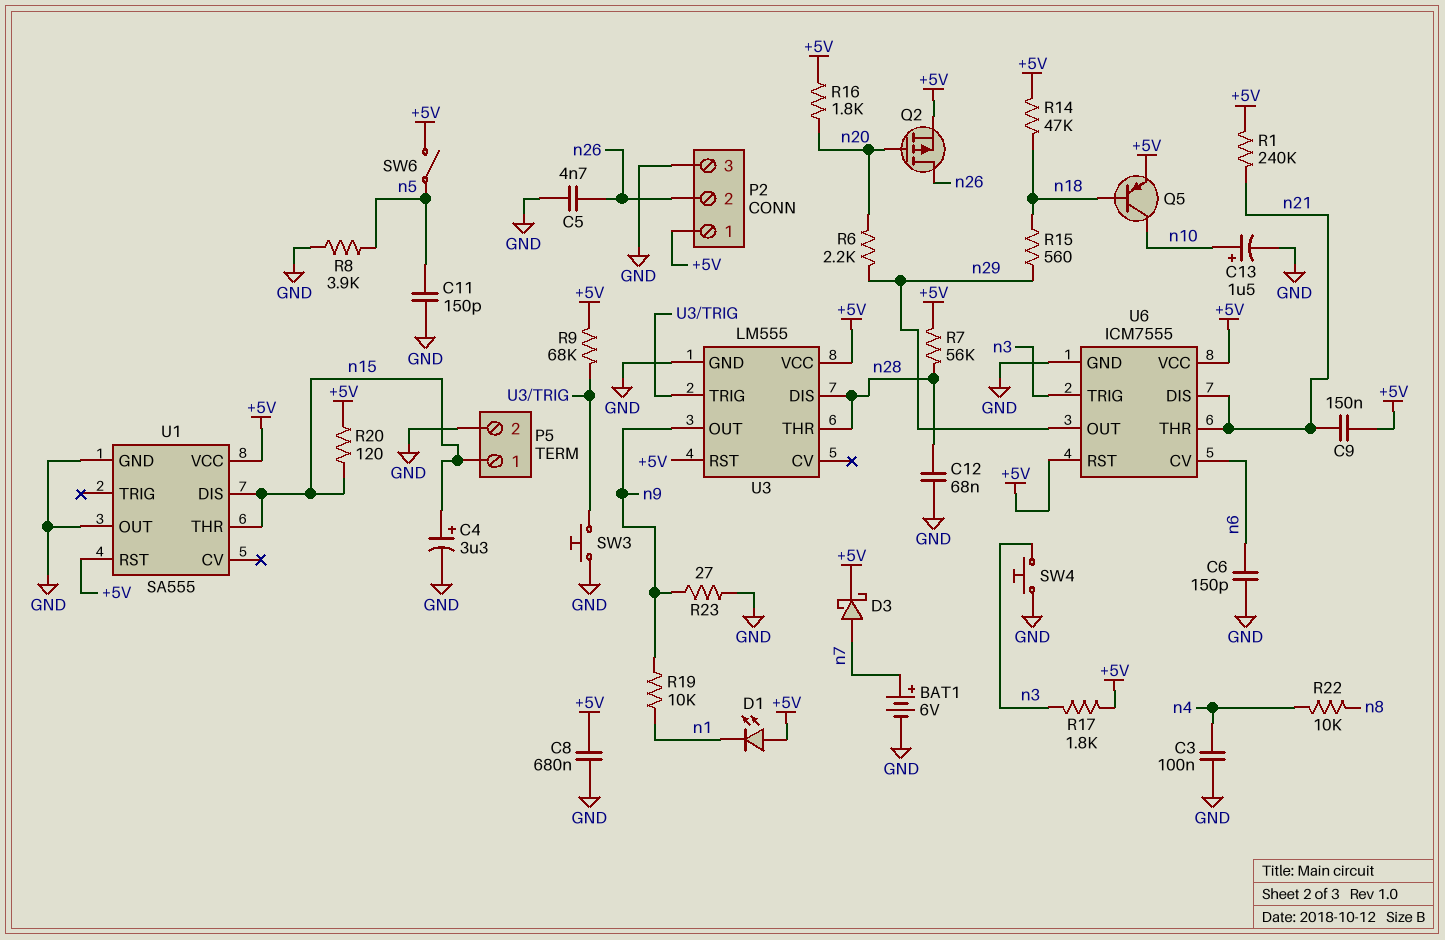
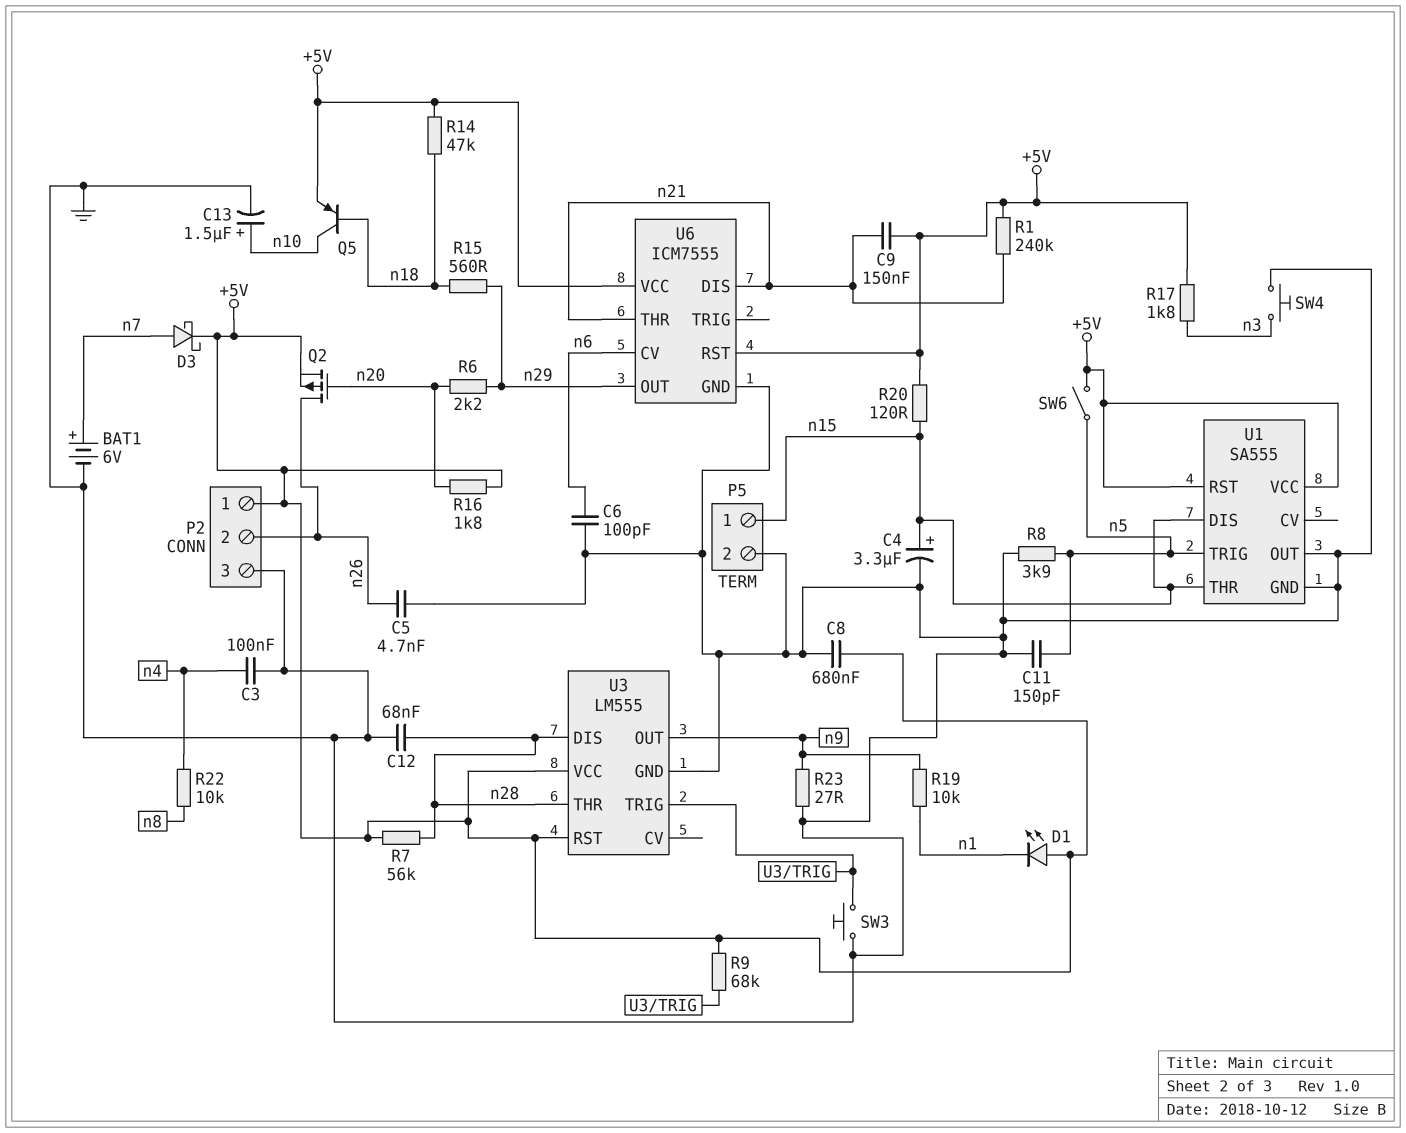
C6: 150pF (GND, n6) -> 100pF (GND, n6)
U1 pin TRIG: none -> n5
U6 pin TRIG: n3 -> none

